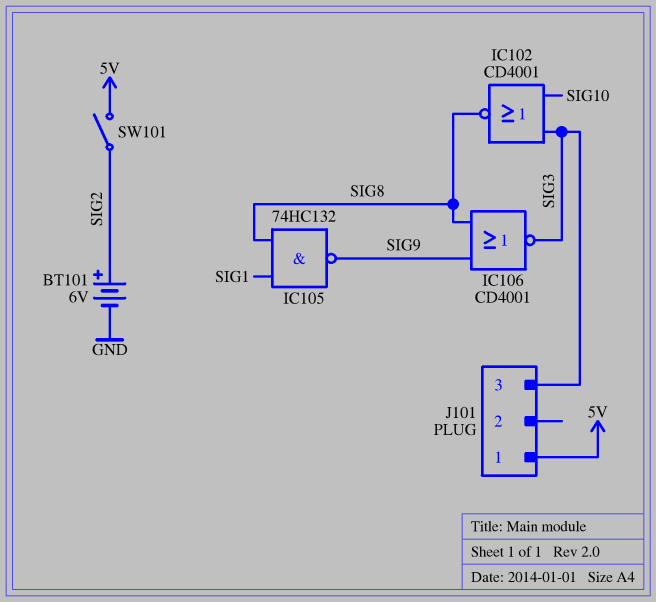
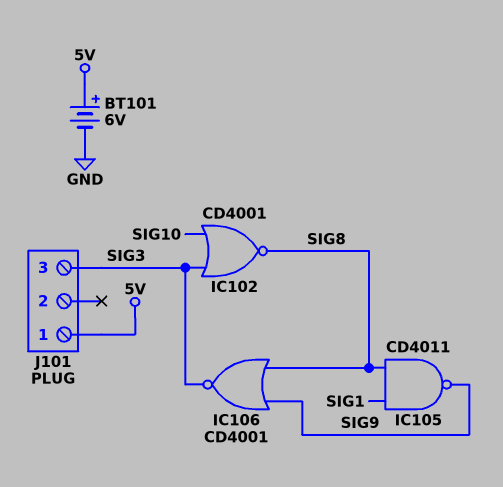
BT101: 6V (plus SIG2, minus GND) -> 6V (plus 5V, minus GND)
IC105: NAND 74HC132 (in SIG1, in SIG8, out SIG9) -> NAND CD4011 (in SIG1, in SIG8, out SIG9)
SW101: switch (5V, SIG2) -> none

